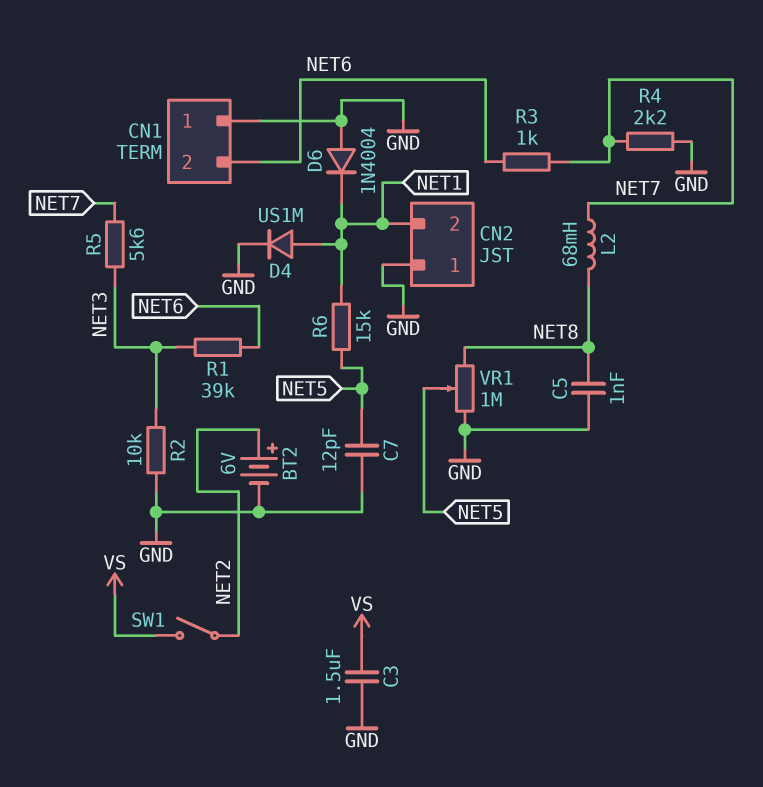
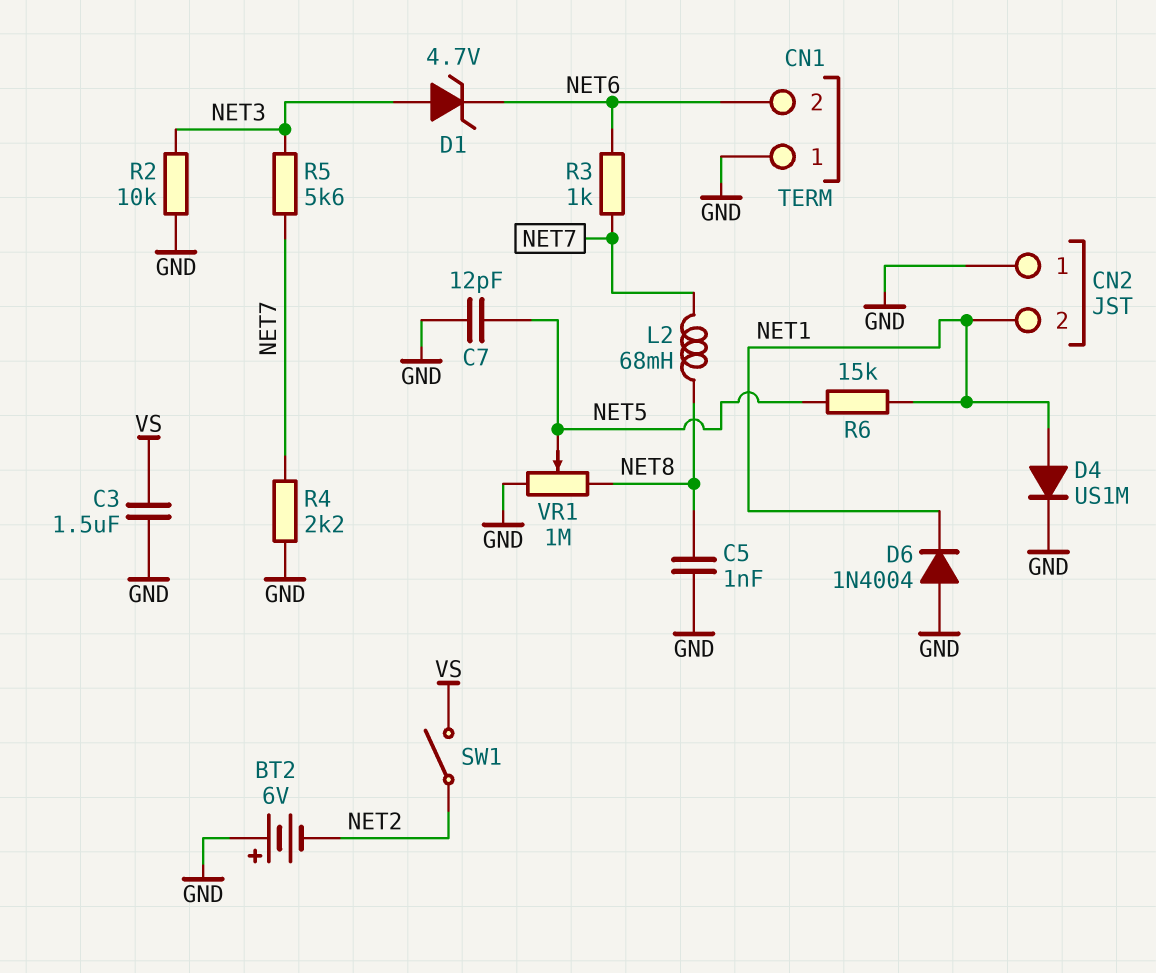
BT2: 6V (plus NET2, minus GND) -> 6V (plus GND, minus NET2)
D1: none -> zener 4.7V (A NET3, K NET6)
R1: 39k (NET3, NET6) -> none

